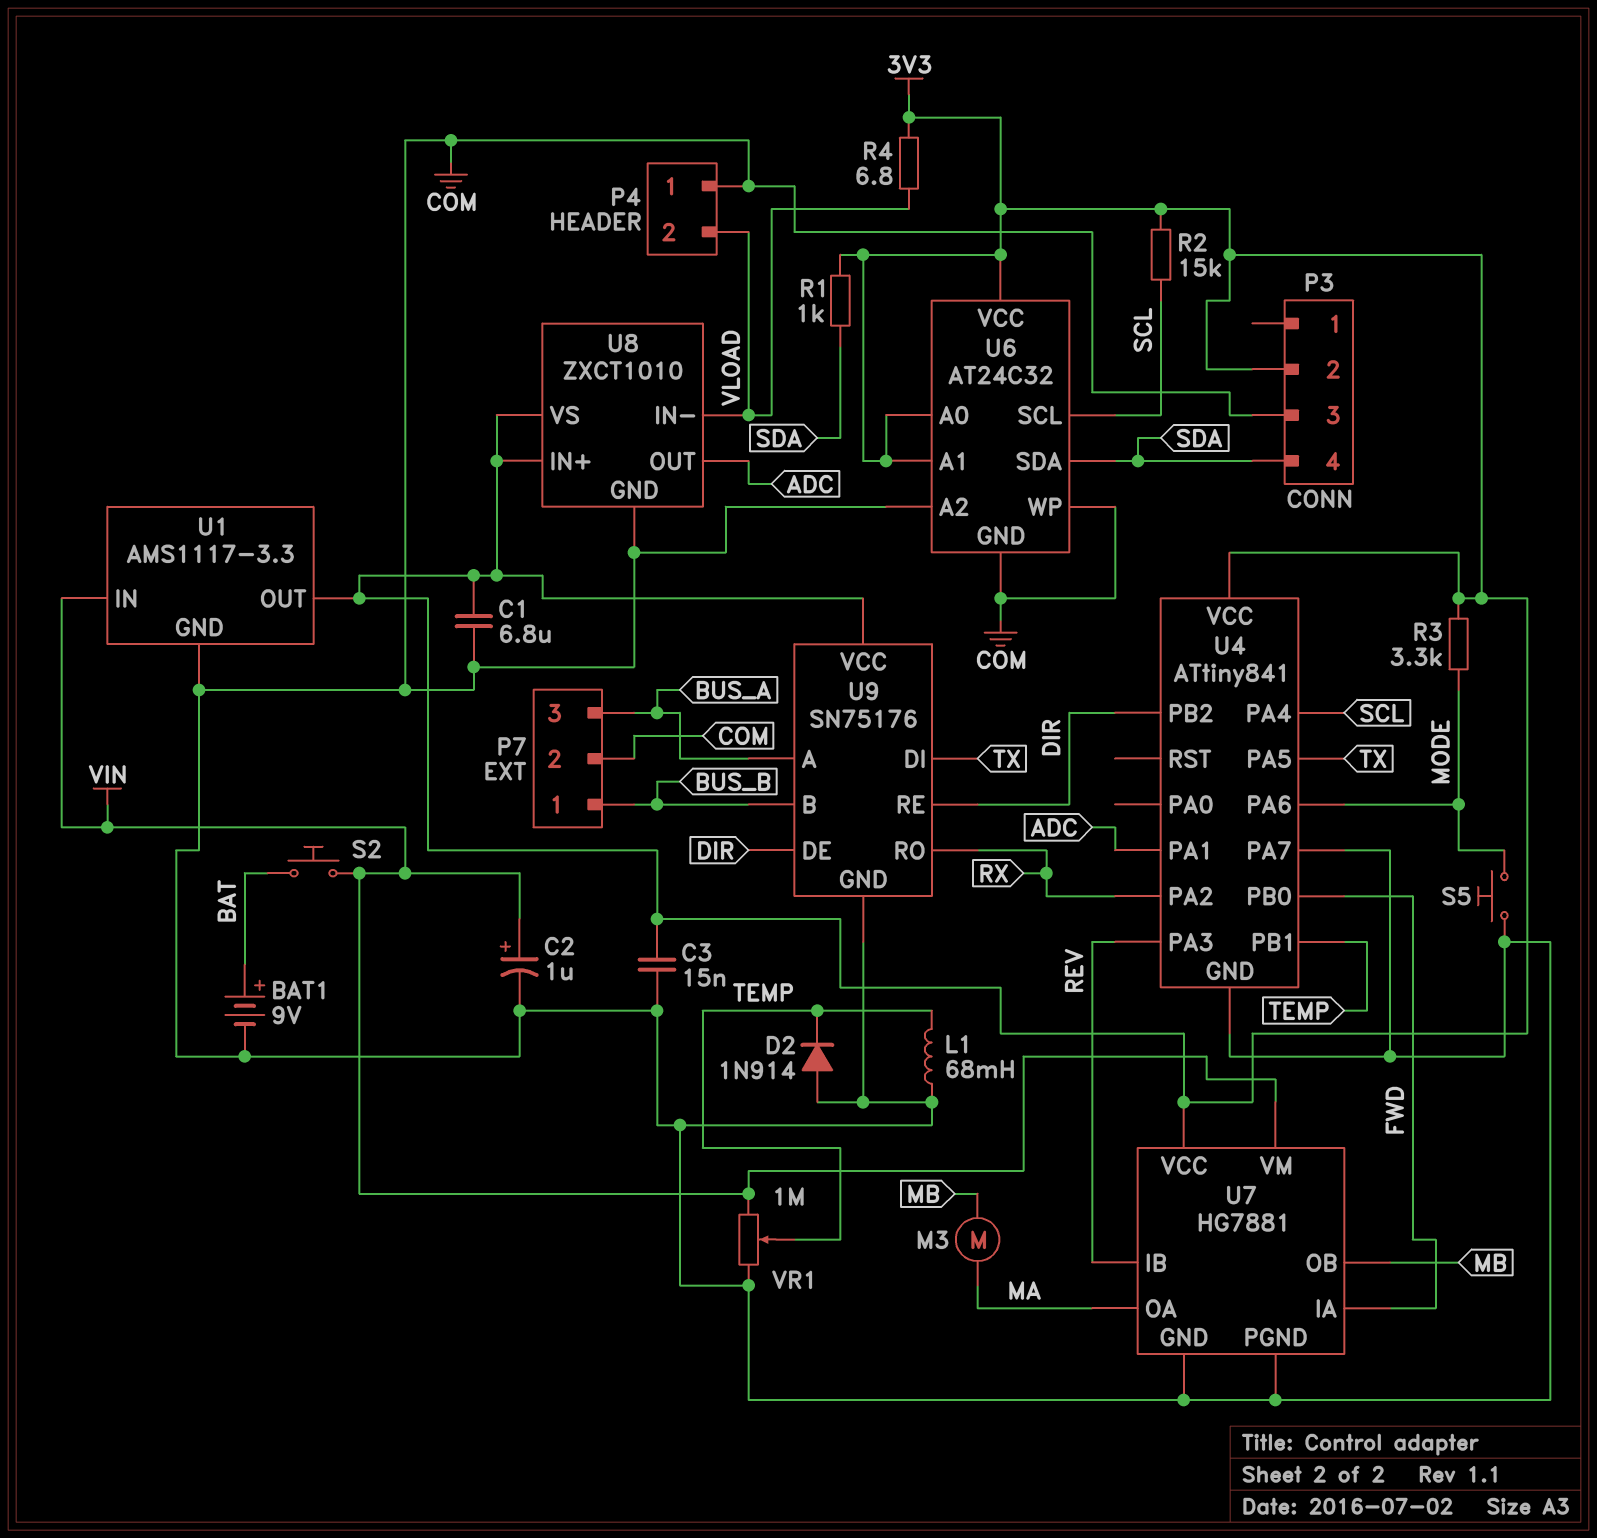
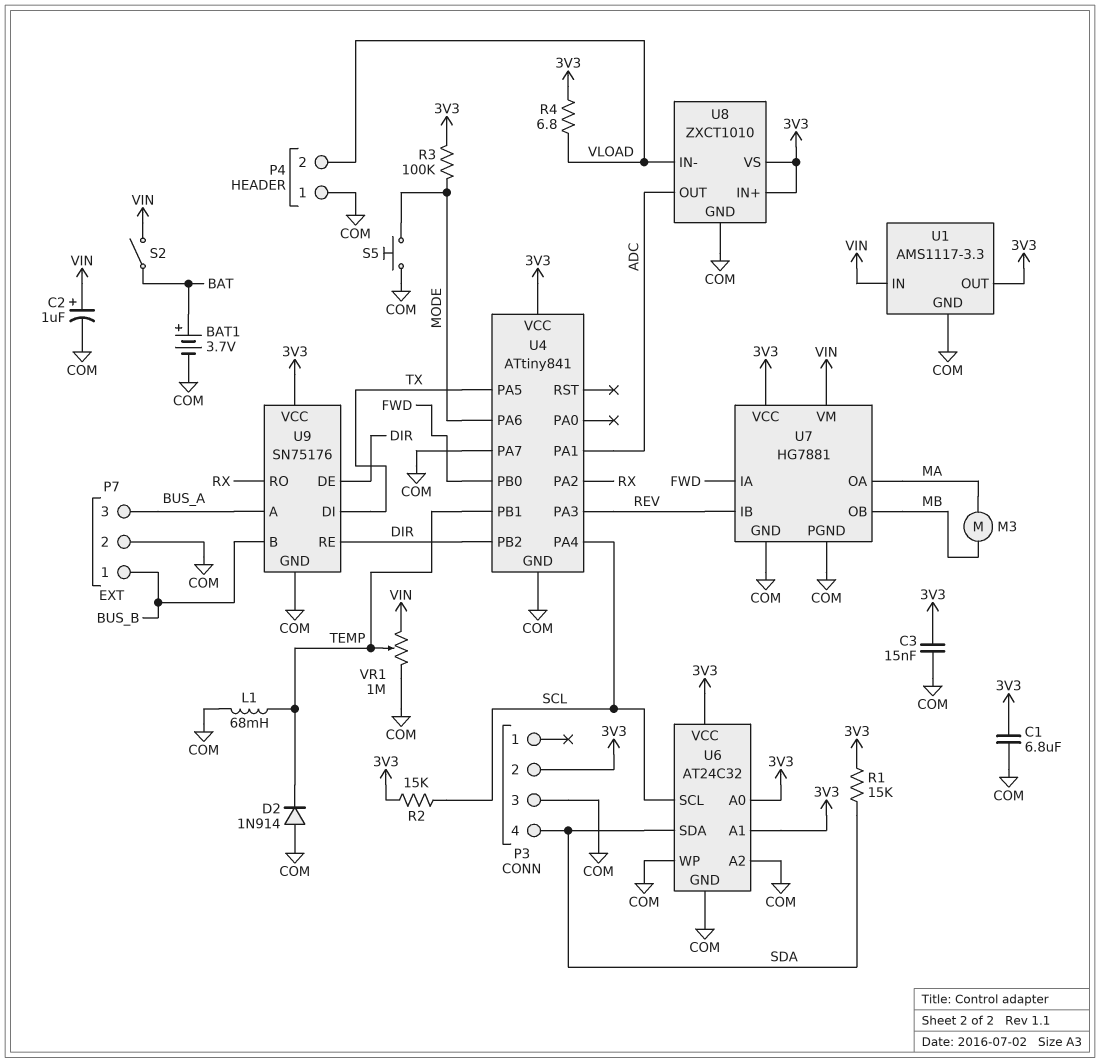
BAT1: 9V (plus BAT, minus COM) -> 3.7V (plus BAT, minus COM)
R1: 1k (3V3, SDA) -> 15k (3V3, SDA)
R3: 3.3k (3V3, MODE) -> 100k (3V3, MODE)
S2: button (BAT, VIN) -> switch (BAT, VIN)

